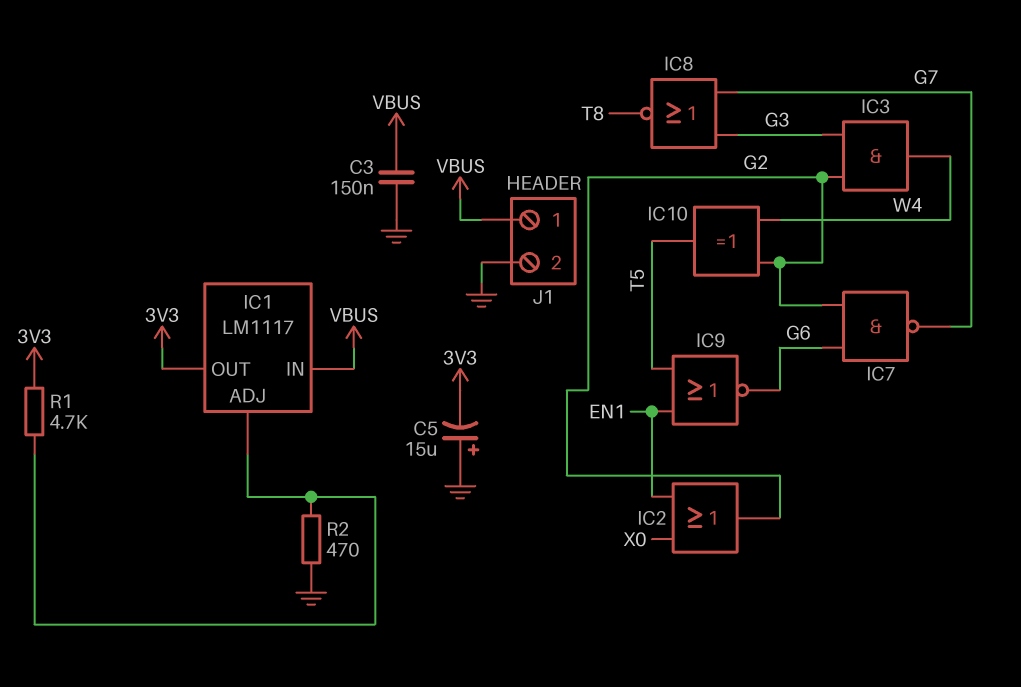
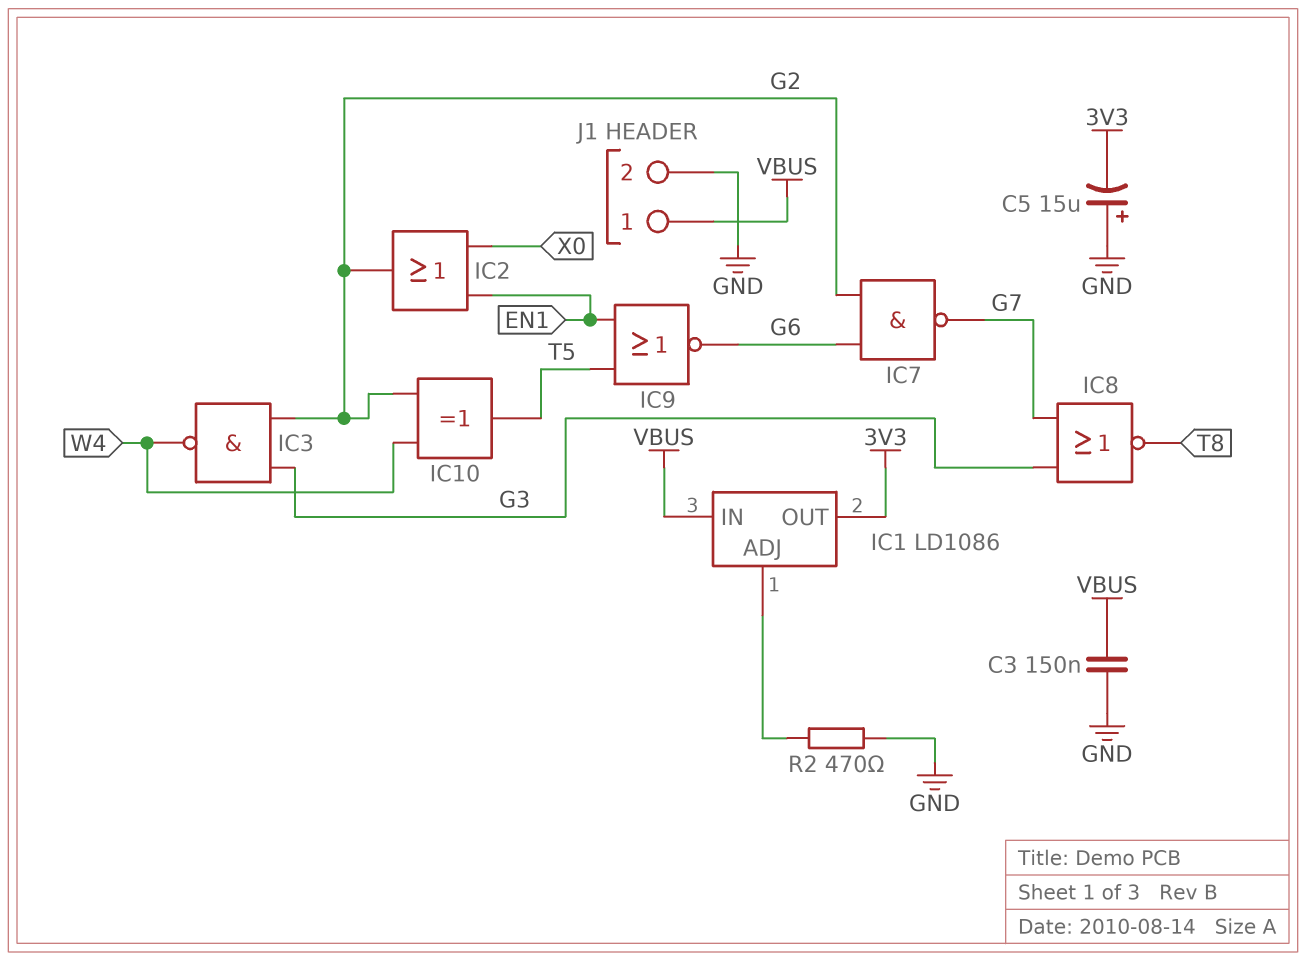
IC1: LM1117 -> LD1086
IC3: AND (in G2, in G3, out W4) -> NAND (in G2, in G3, out W4)
R1: 4.7k (3V3, IC1/ADJ) -> none

